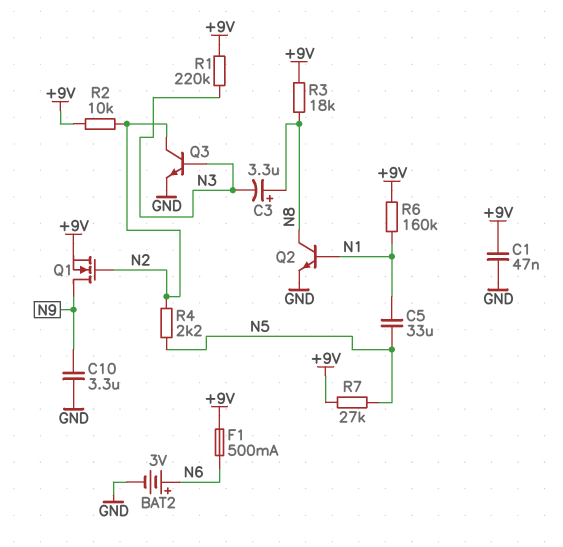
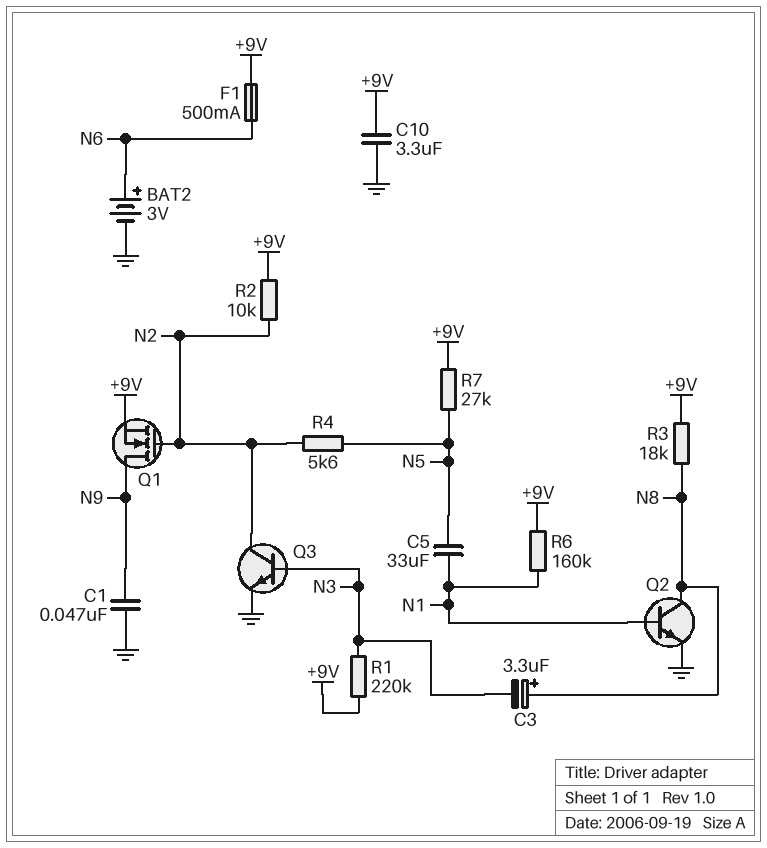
C1: 47nF (+9V, GND) -> 47nF (GND, N9)
C10: 3.3uF (GND, N9) -> 3.3uF (+9V, GND)
R4: 2.2k (N2, N5) -> 5.6k (N2, N5)

